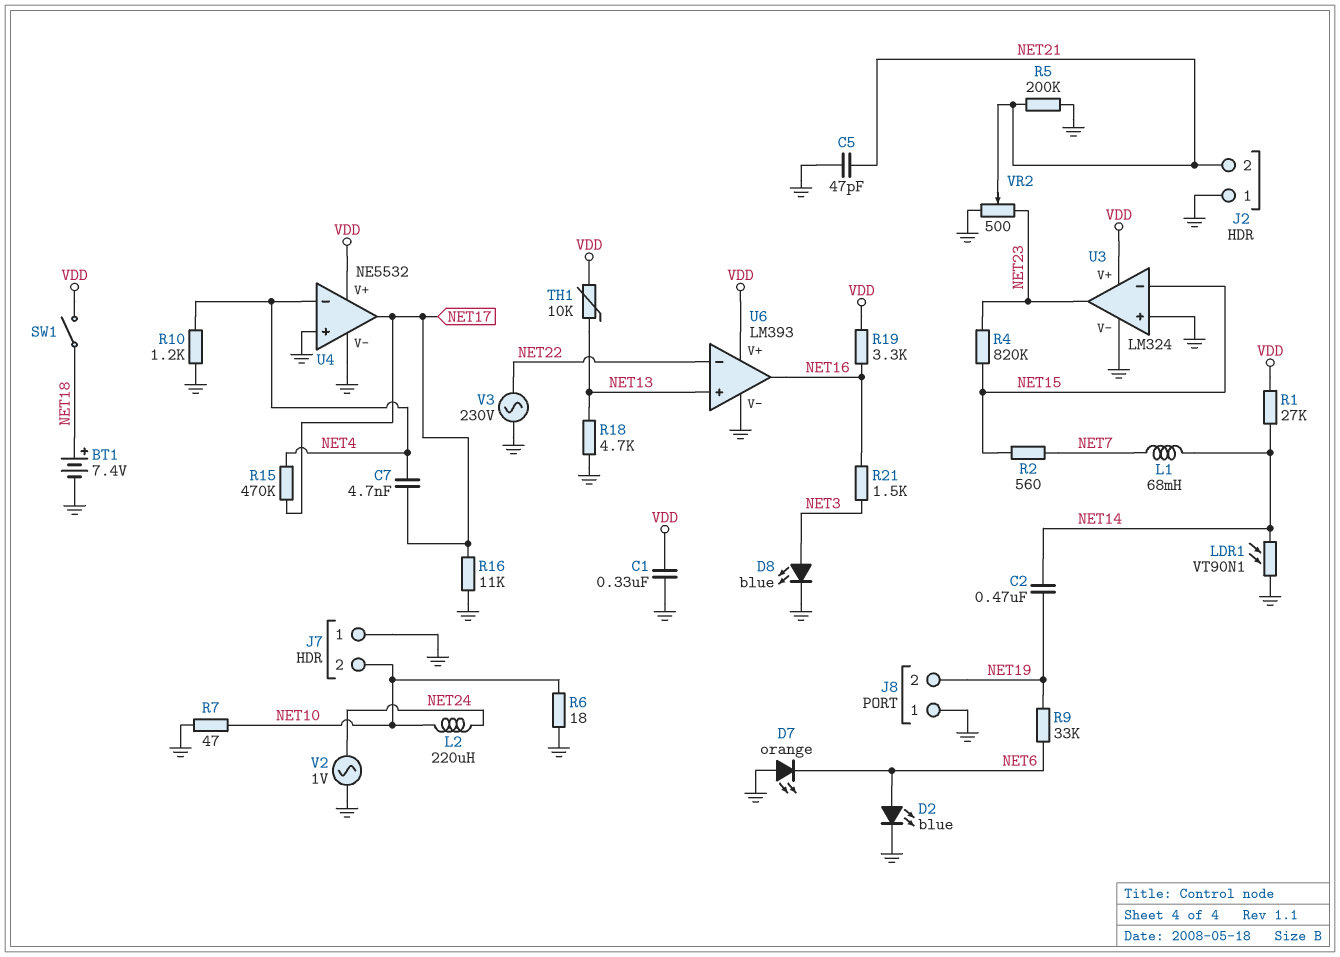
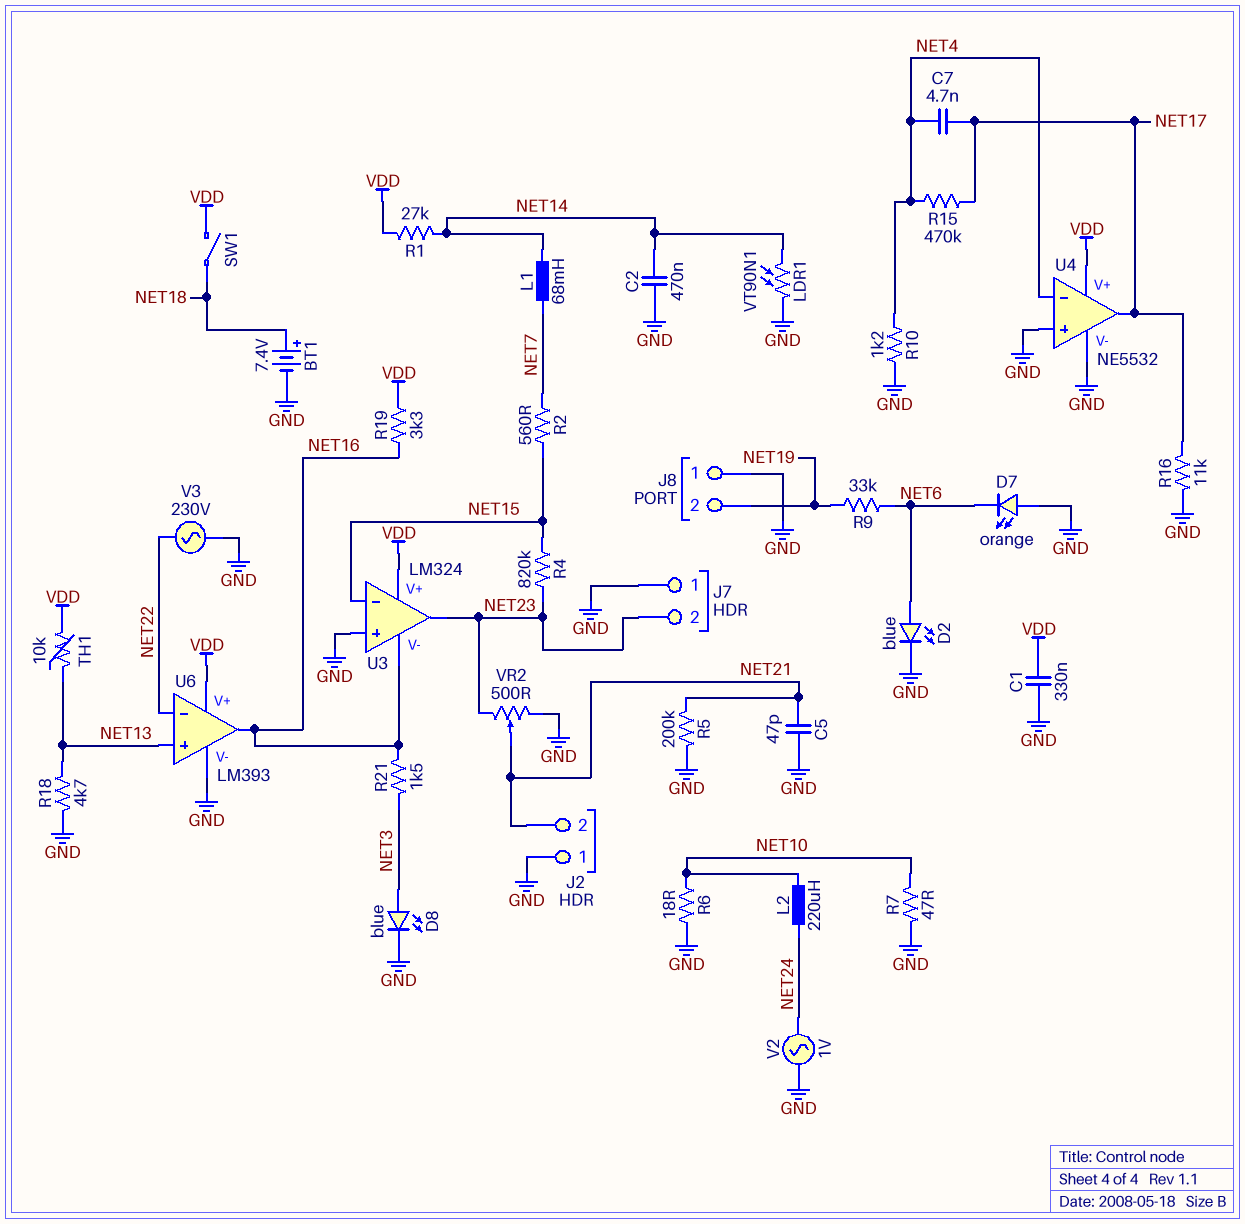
C2: 470nF (NET14, NET19) -> 470nF (GND, NET14)
J7 pin 2: NET10 -> NET23
U3 pin V-: GND -> NET16

